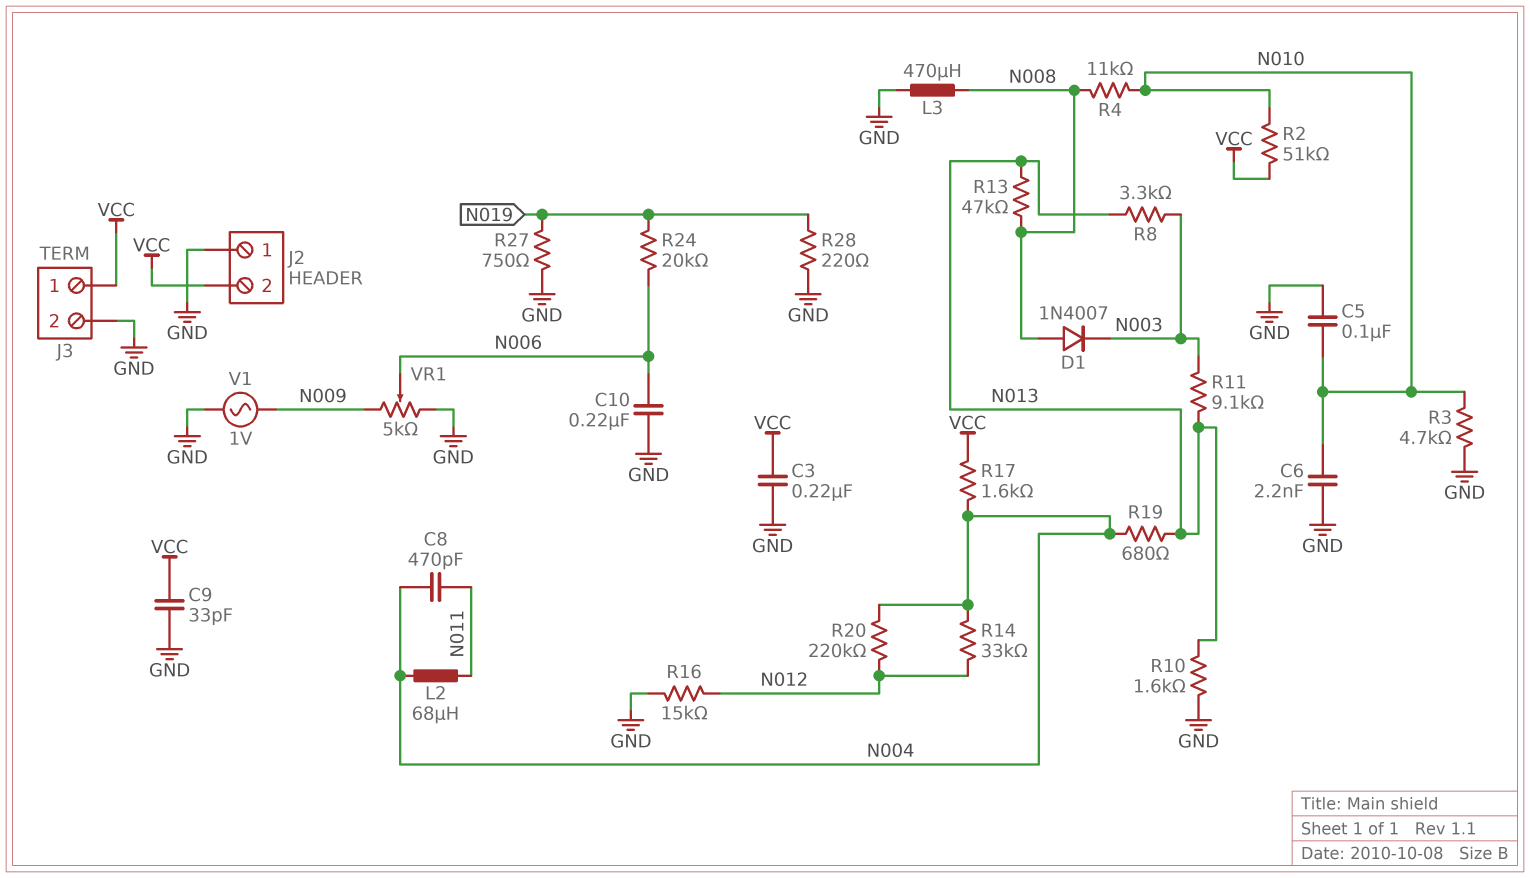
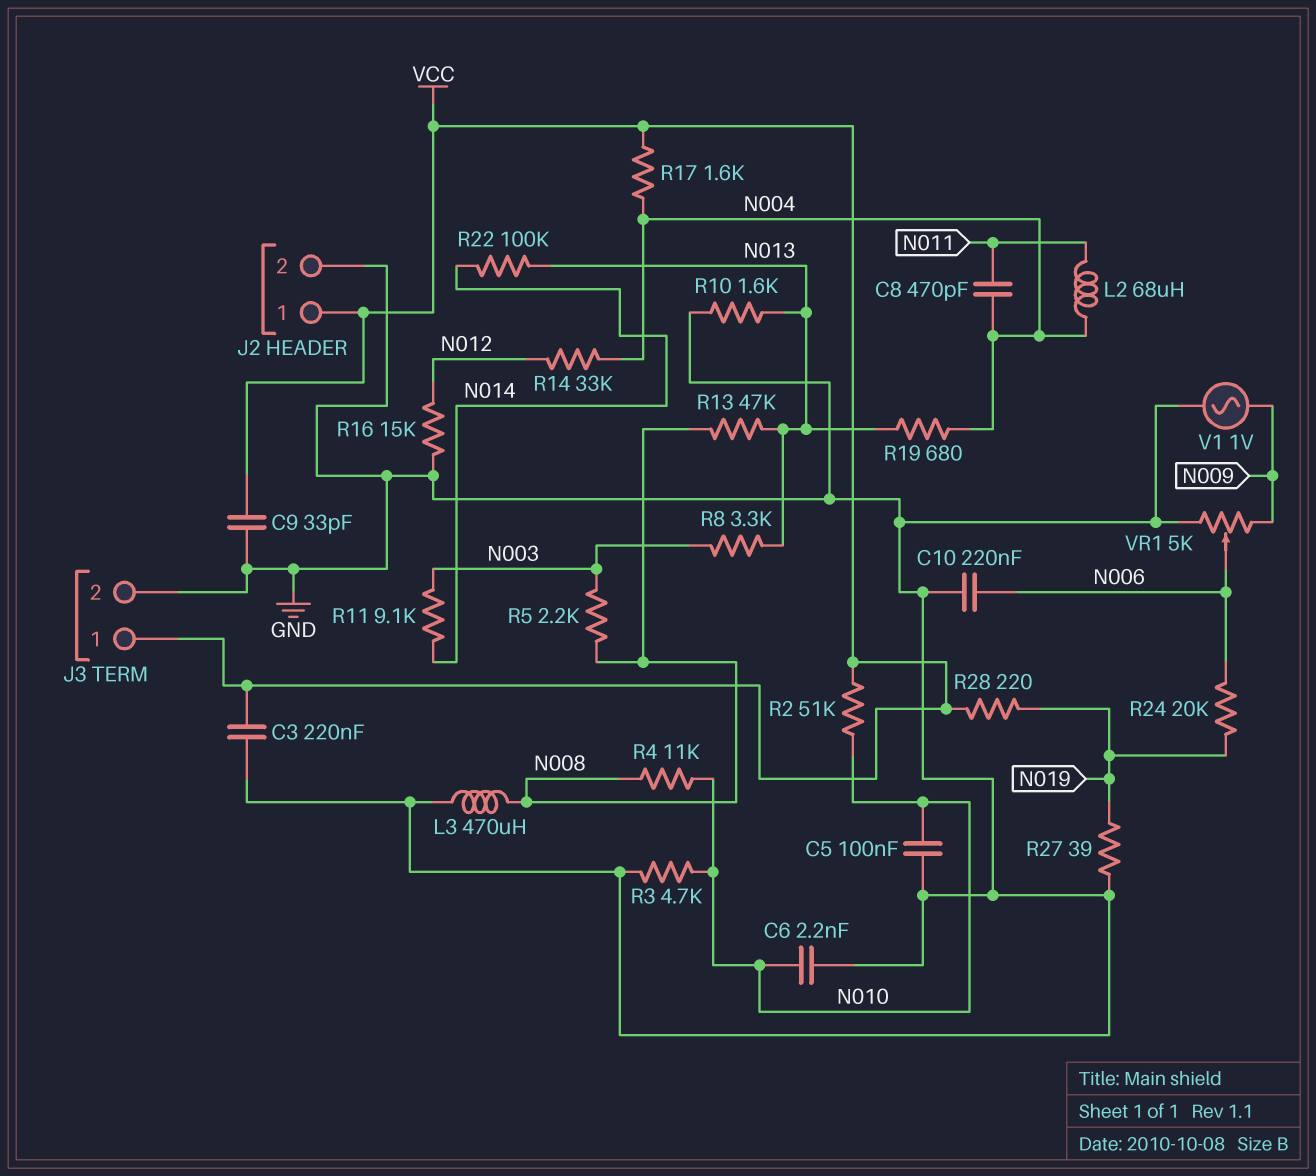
D1: diode 1N4007 (A N008, K N003) -> none
J2 pin 1: GND -> VCC
J2 pin 2: VCC -> GND
R5: none -> 2.2k (N003, N008)
R11: 9.1k (N003, N013) -> 9.1k (N003, N014)
R20: 220k (N004, N012) -> none
R22: none -> 100k (N013, N014)
R27: 750 (GND, N019) -> 39 (GND, N019)
R28: 220 (GND, N019) -> 220 (N019, VCC)

